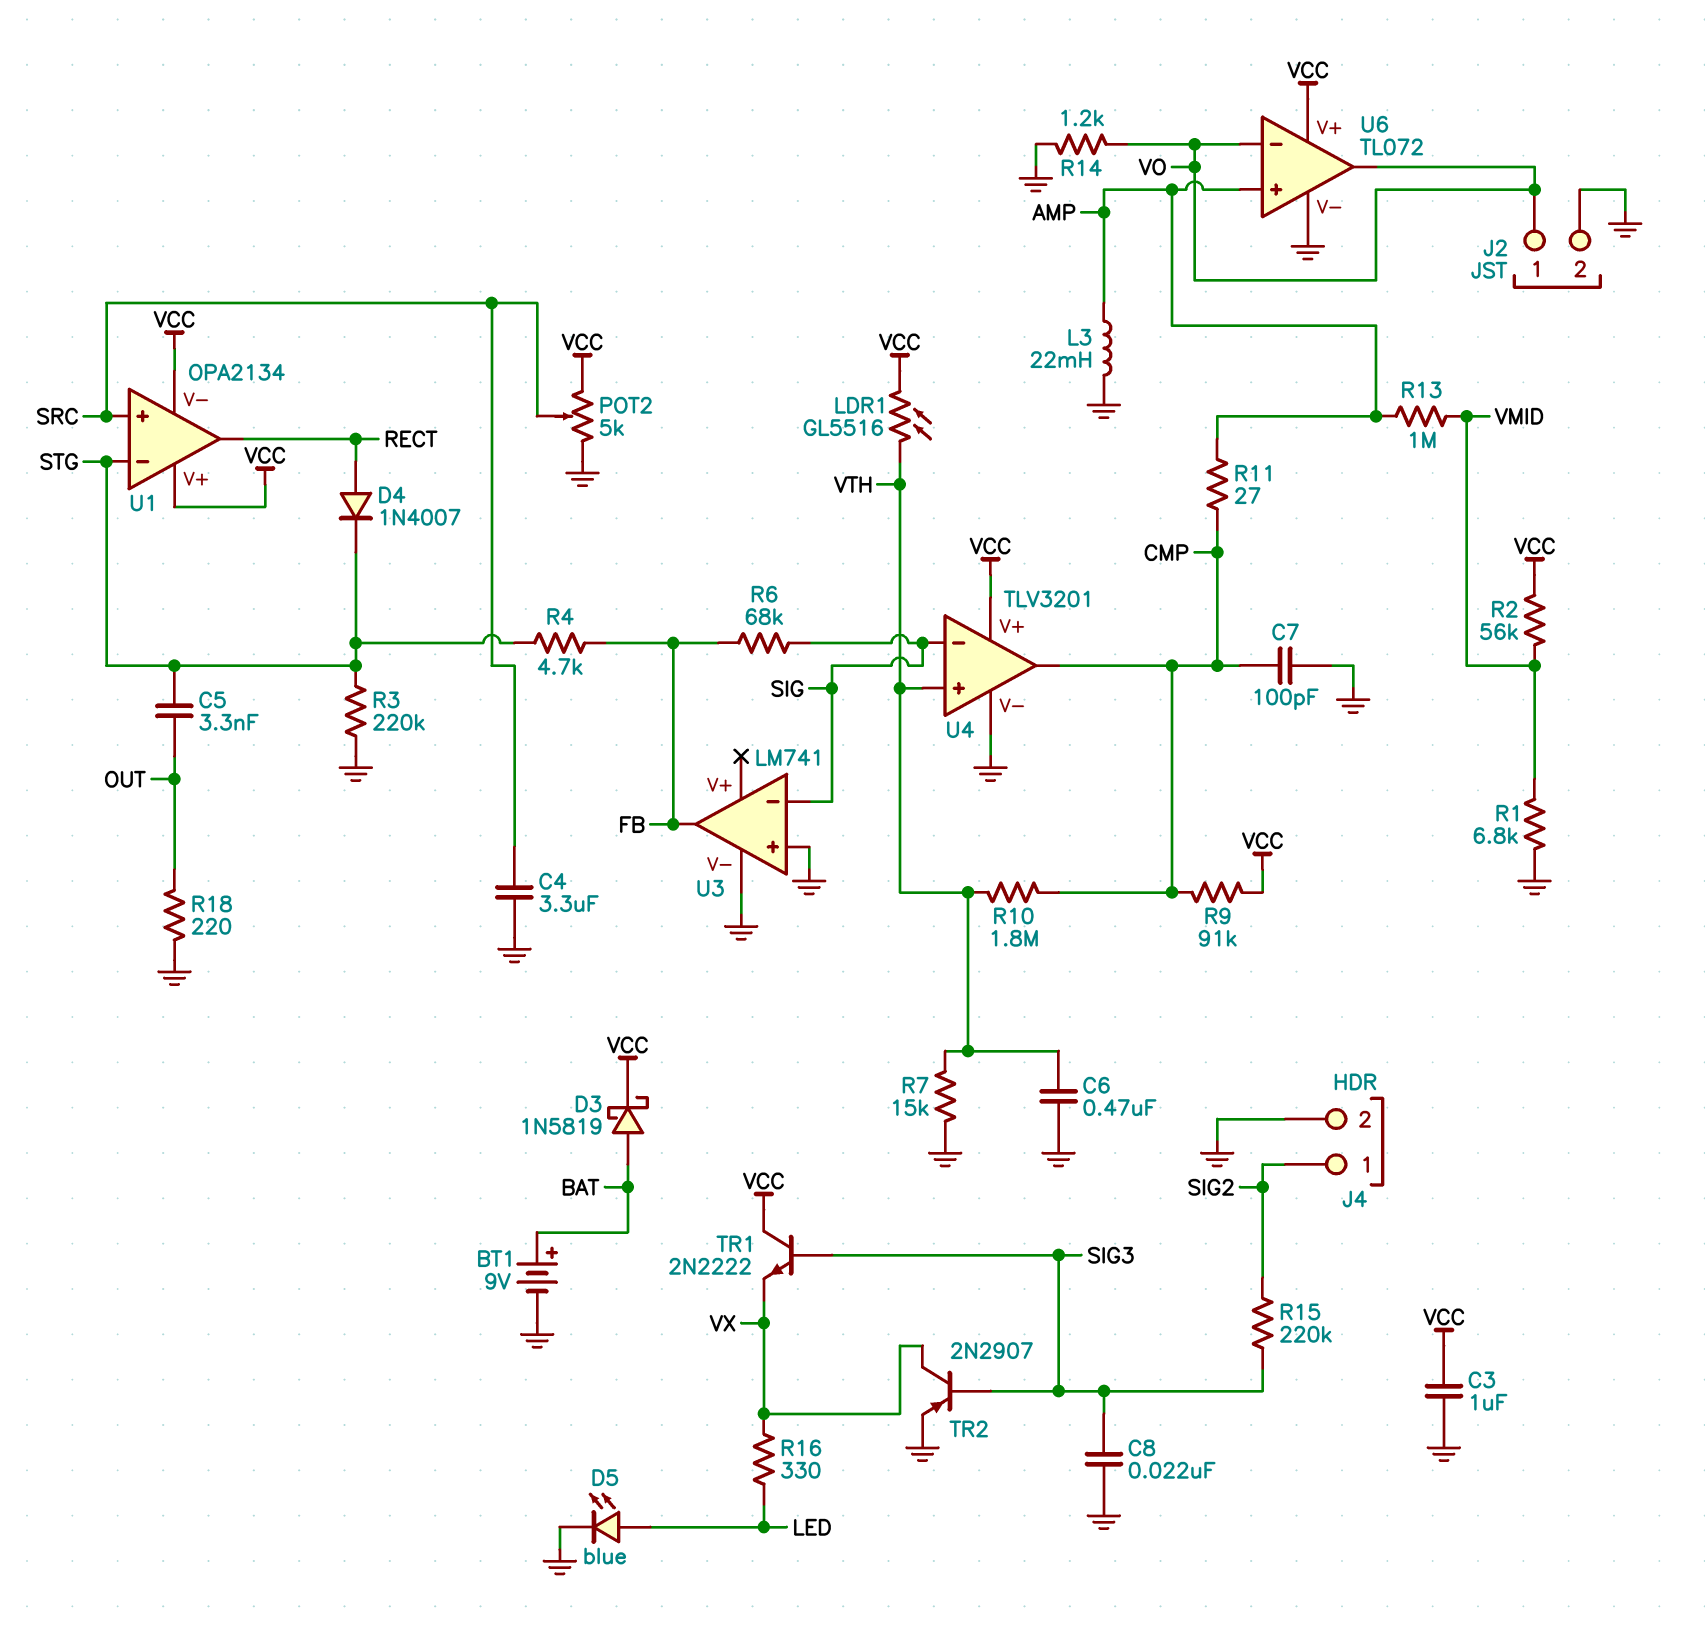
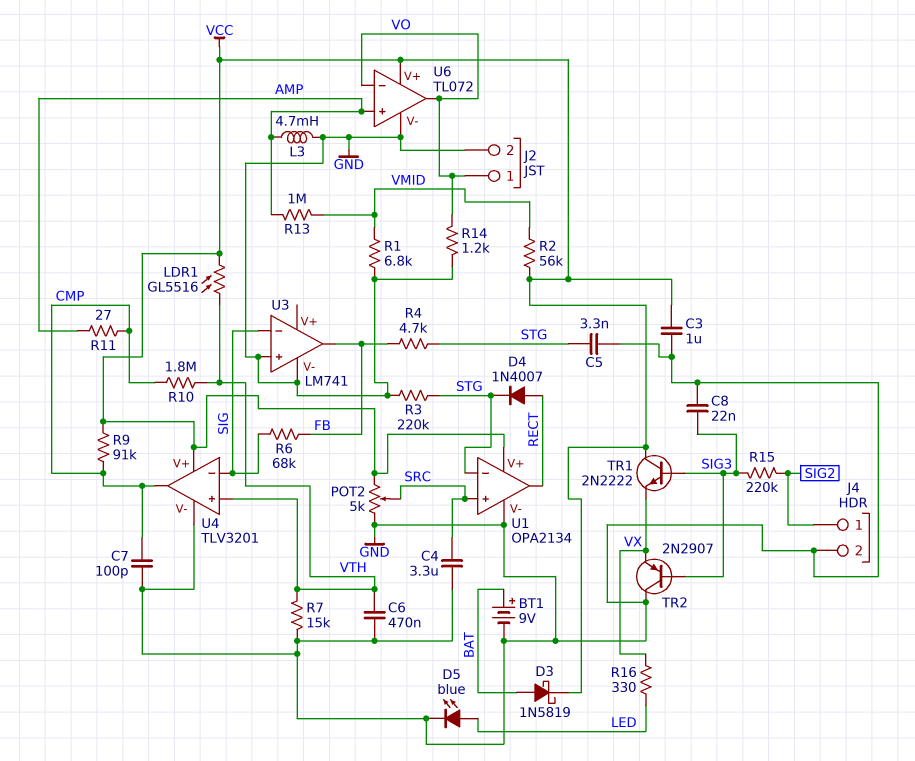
C5: 3.3nF (OUT, STG) -> 3.3nF (GND, STG)
L3: 22mH (AMP, GND) -> 4.7mH (AMP, GND)
R18: 220 (GND, OUT) -> none
TR2: PNP 2N2907 (B SIG3, C VX, E GND) -> PNP 2N2907 (B SIG3, C GND, E VX)
U1 pin V-: VCC -> GND

